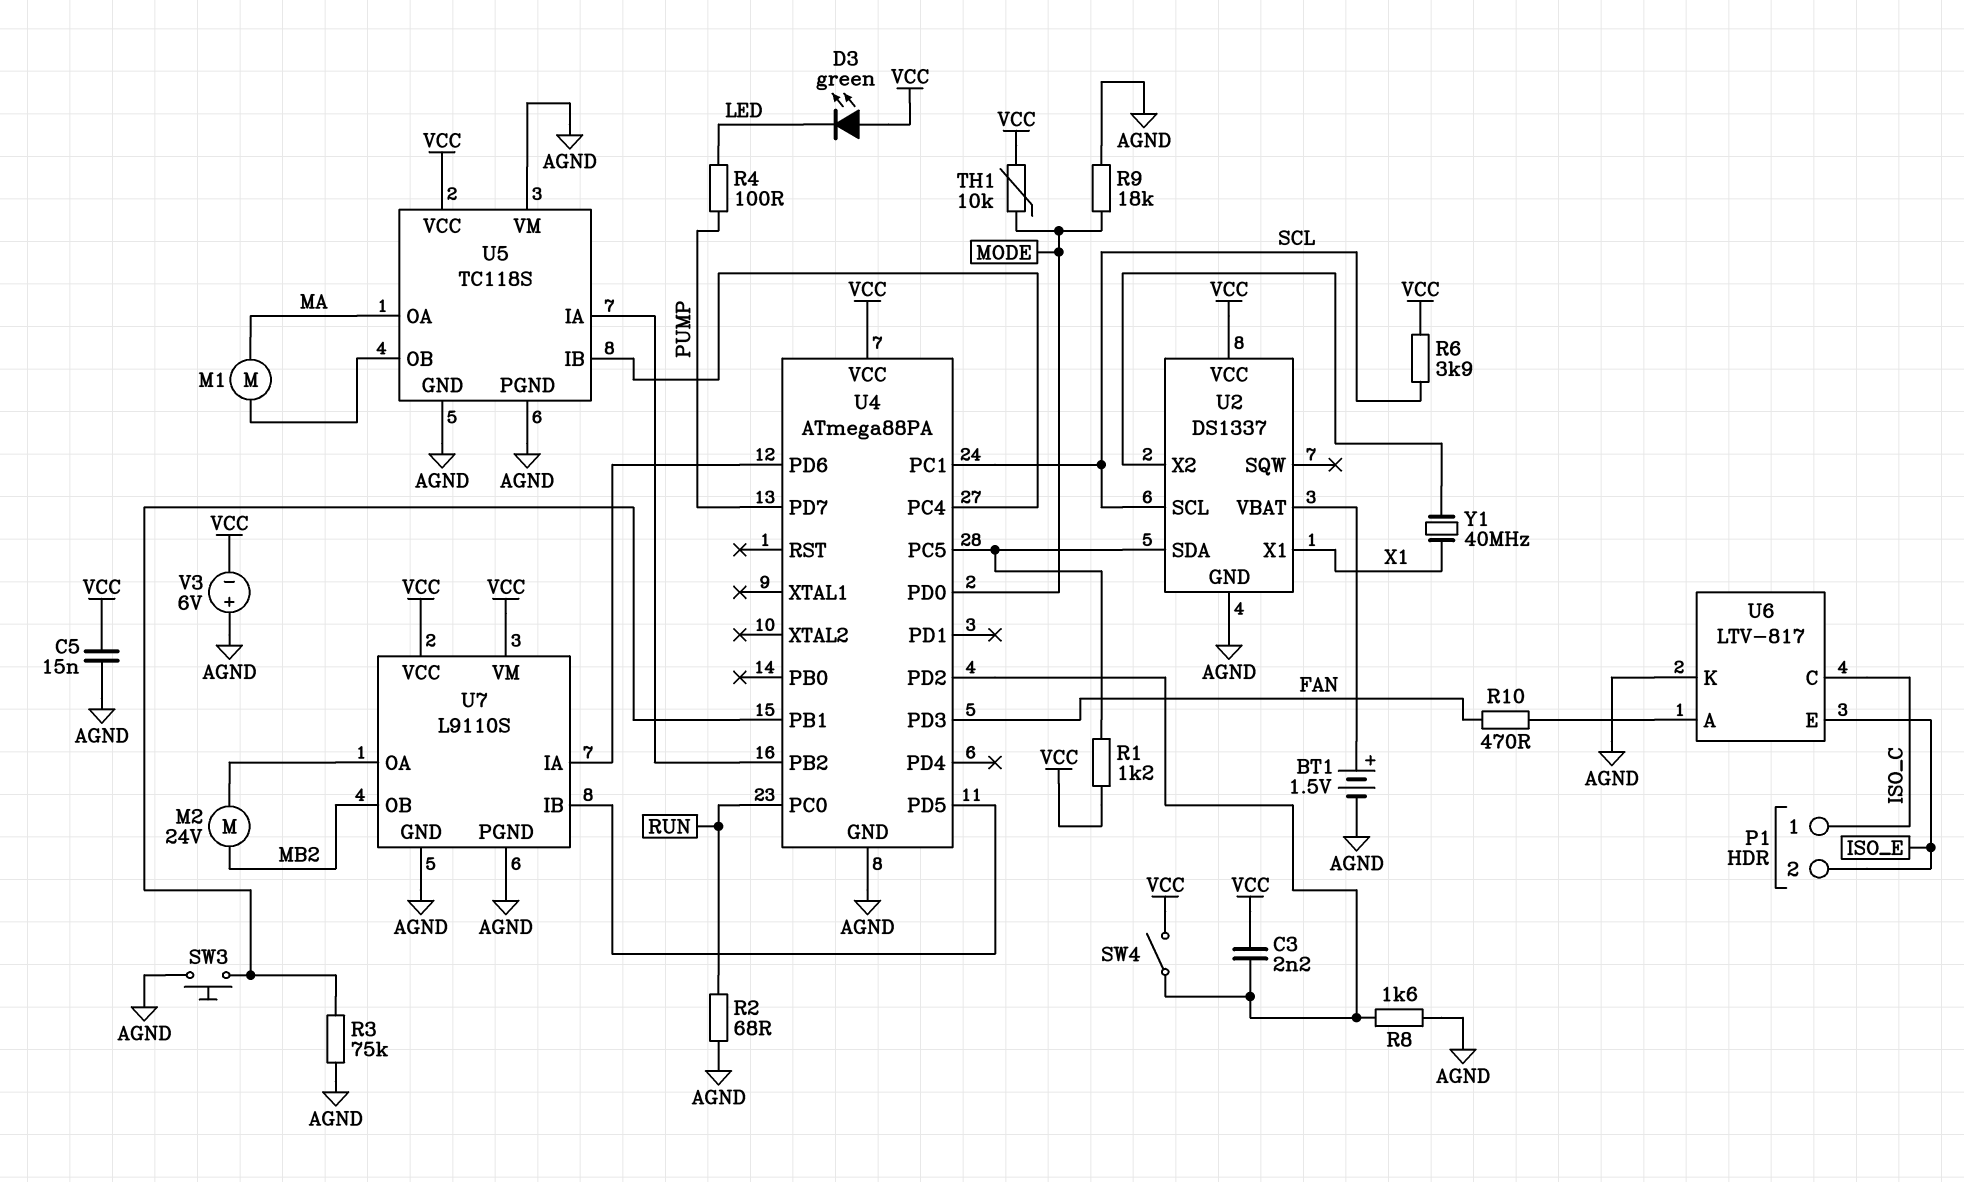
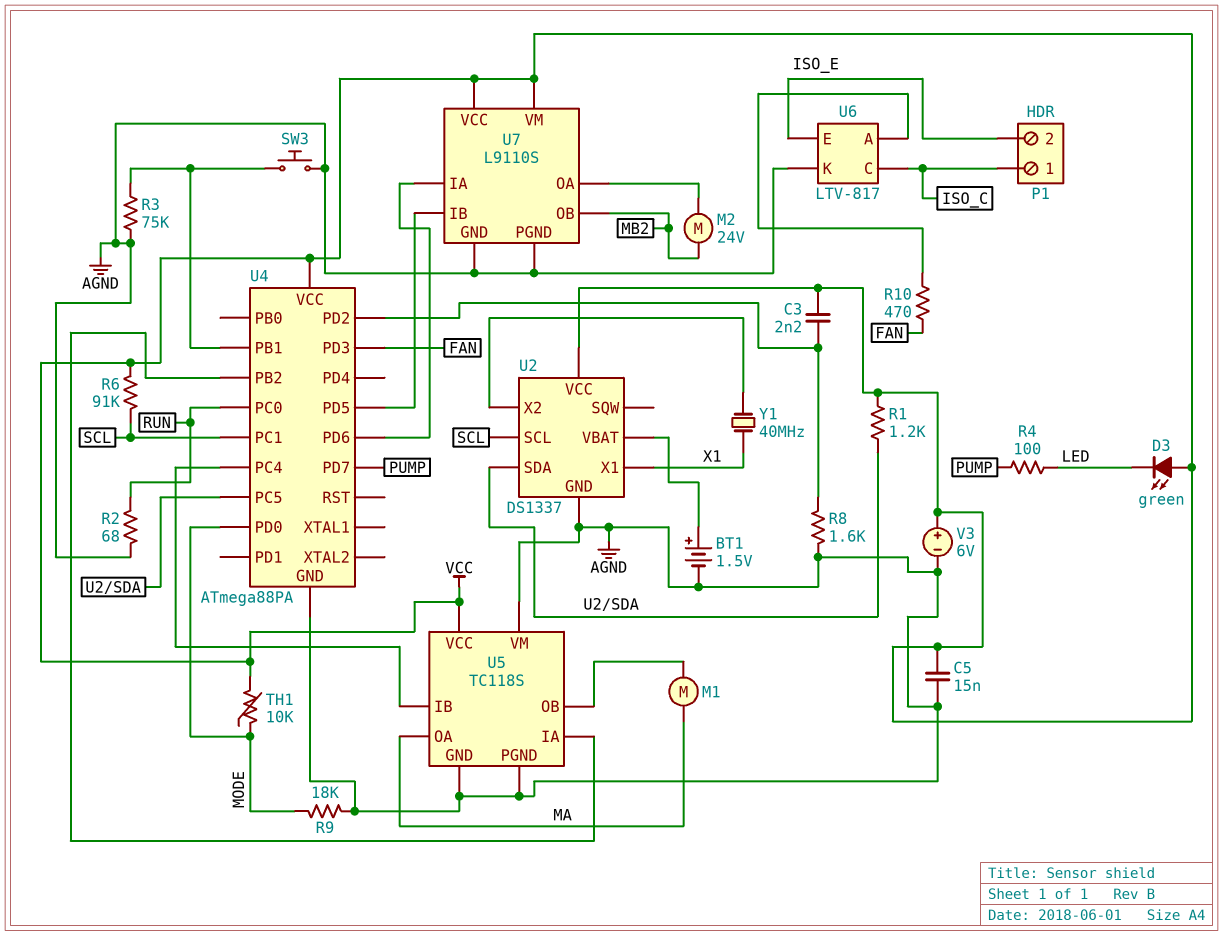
R6: 3.9k (SCL, VCC) -> 91k (SCL, VCC)
SW4: switch (U4/PD2, VCC) -> none
V3: 6V (plus AGND, minus VCC) -> 6V (plus VCC, minus AGND)

